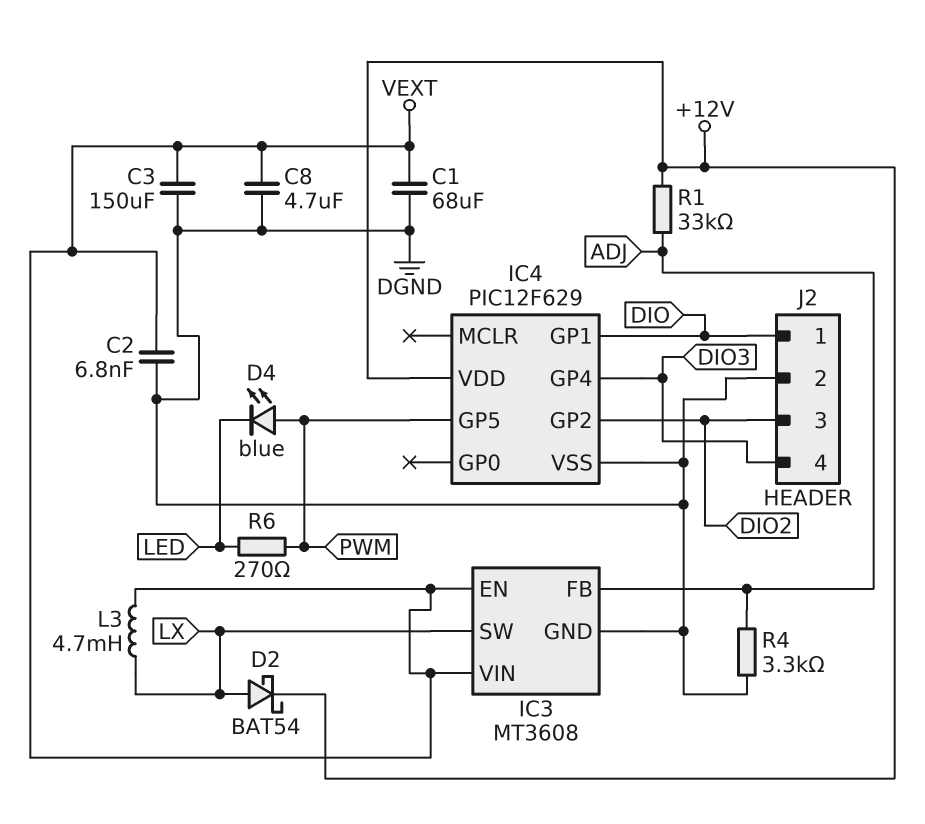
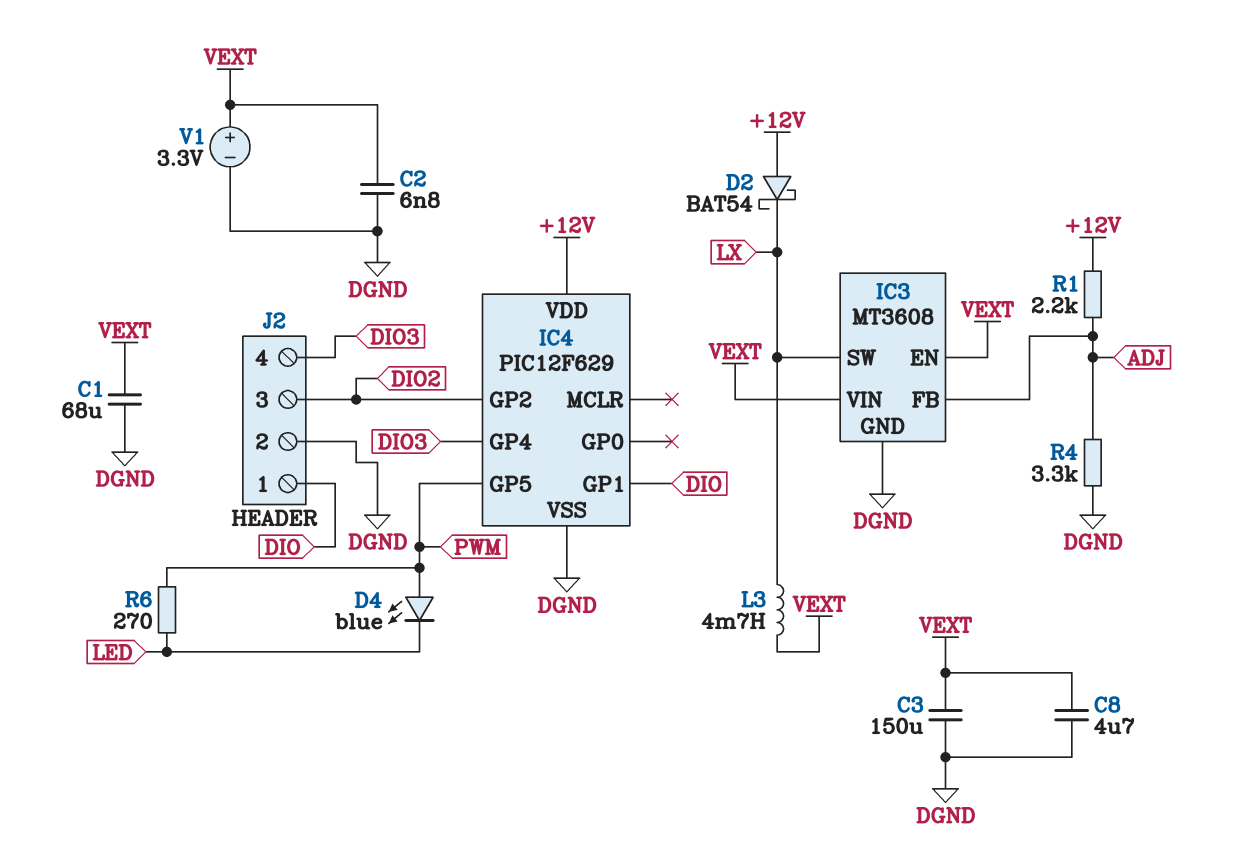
D2: schottky BAT54 (A LX, K +12V) -> schottky BAT54 (A +12V, K LX)
R1: 33k (+12V, ADJ) -> 2.2k (+12V, ADJ)
V1: none -> 3.3V (plus VEXT, minus DGND)

